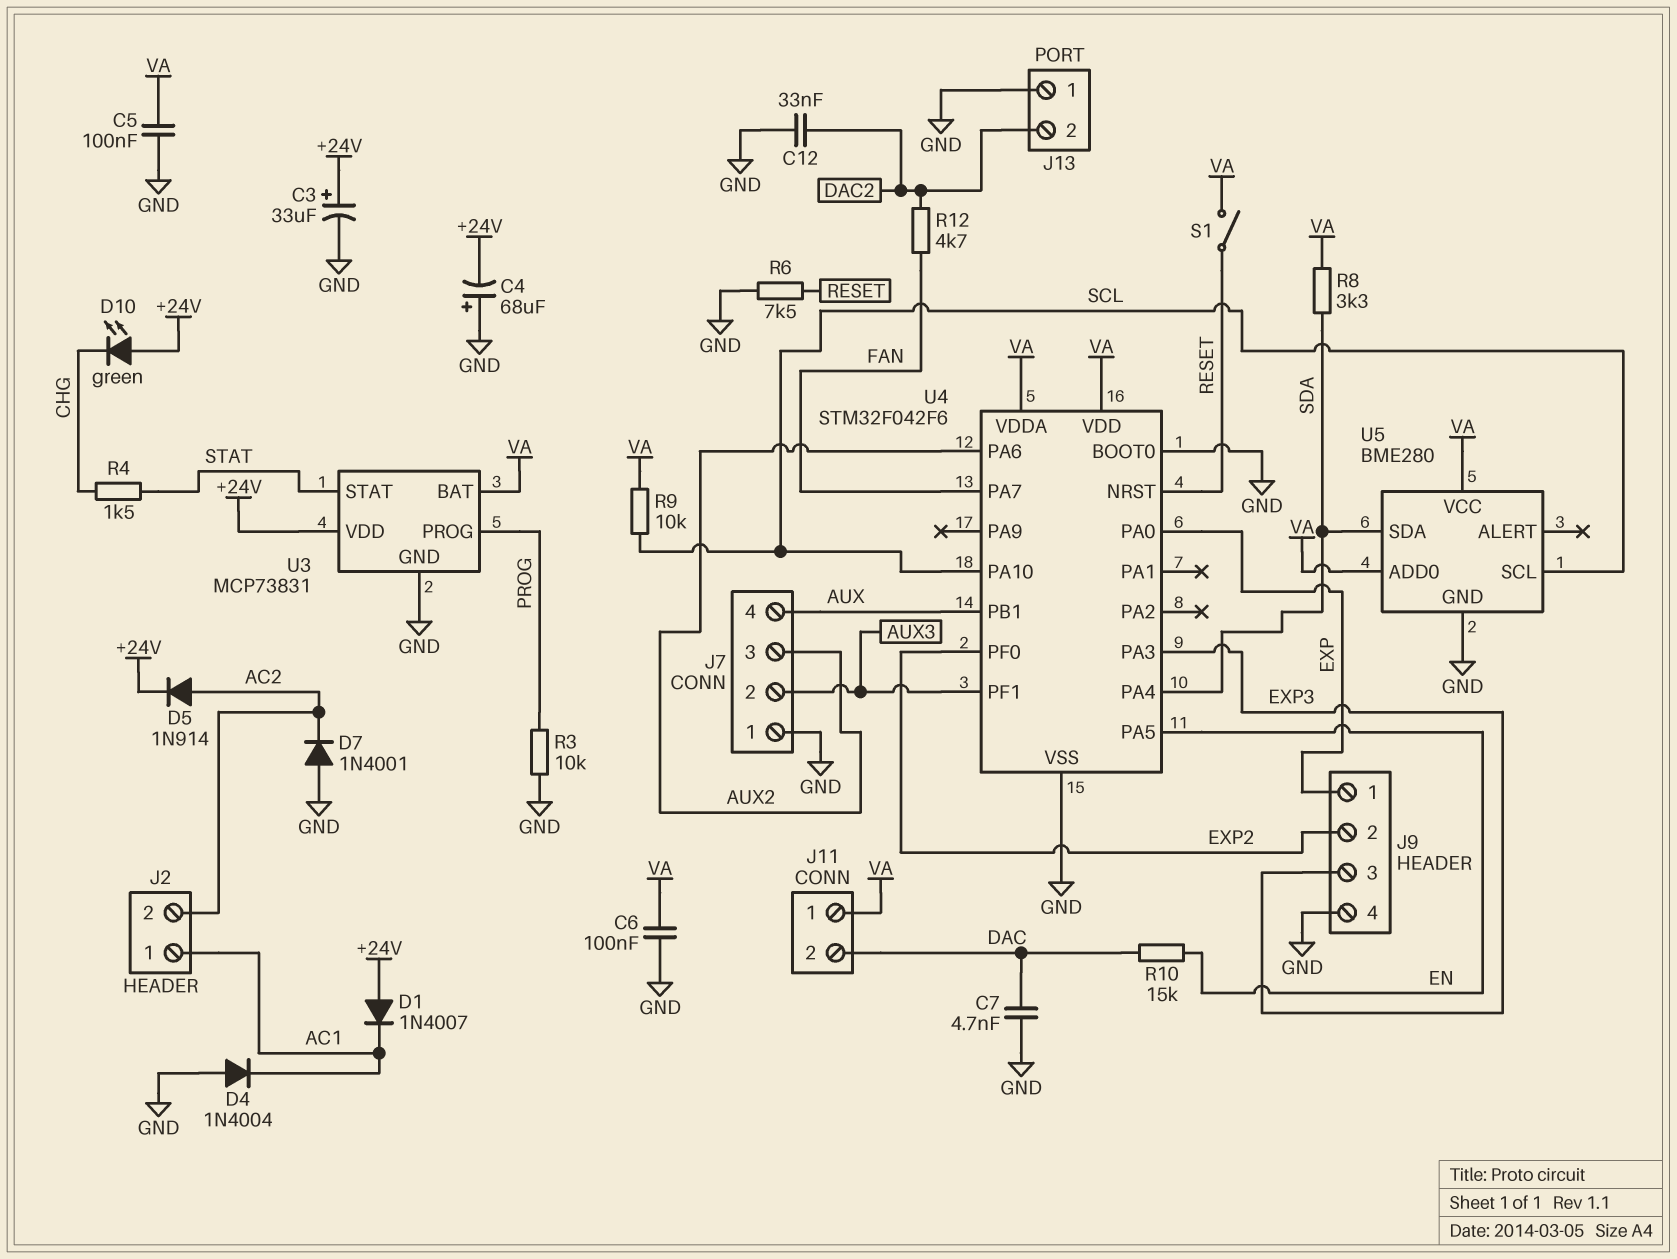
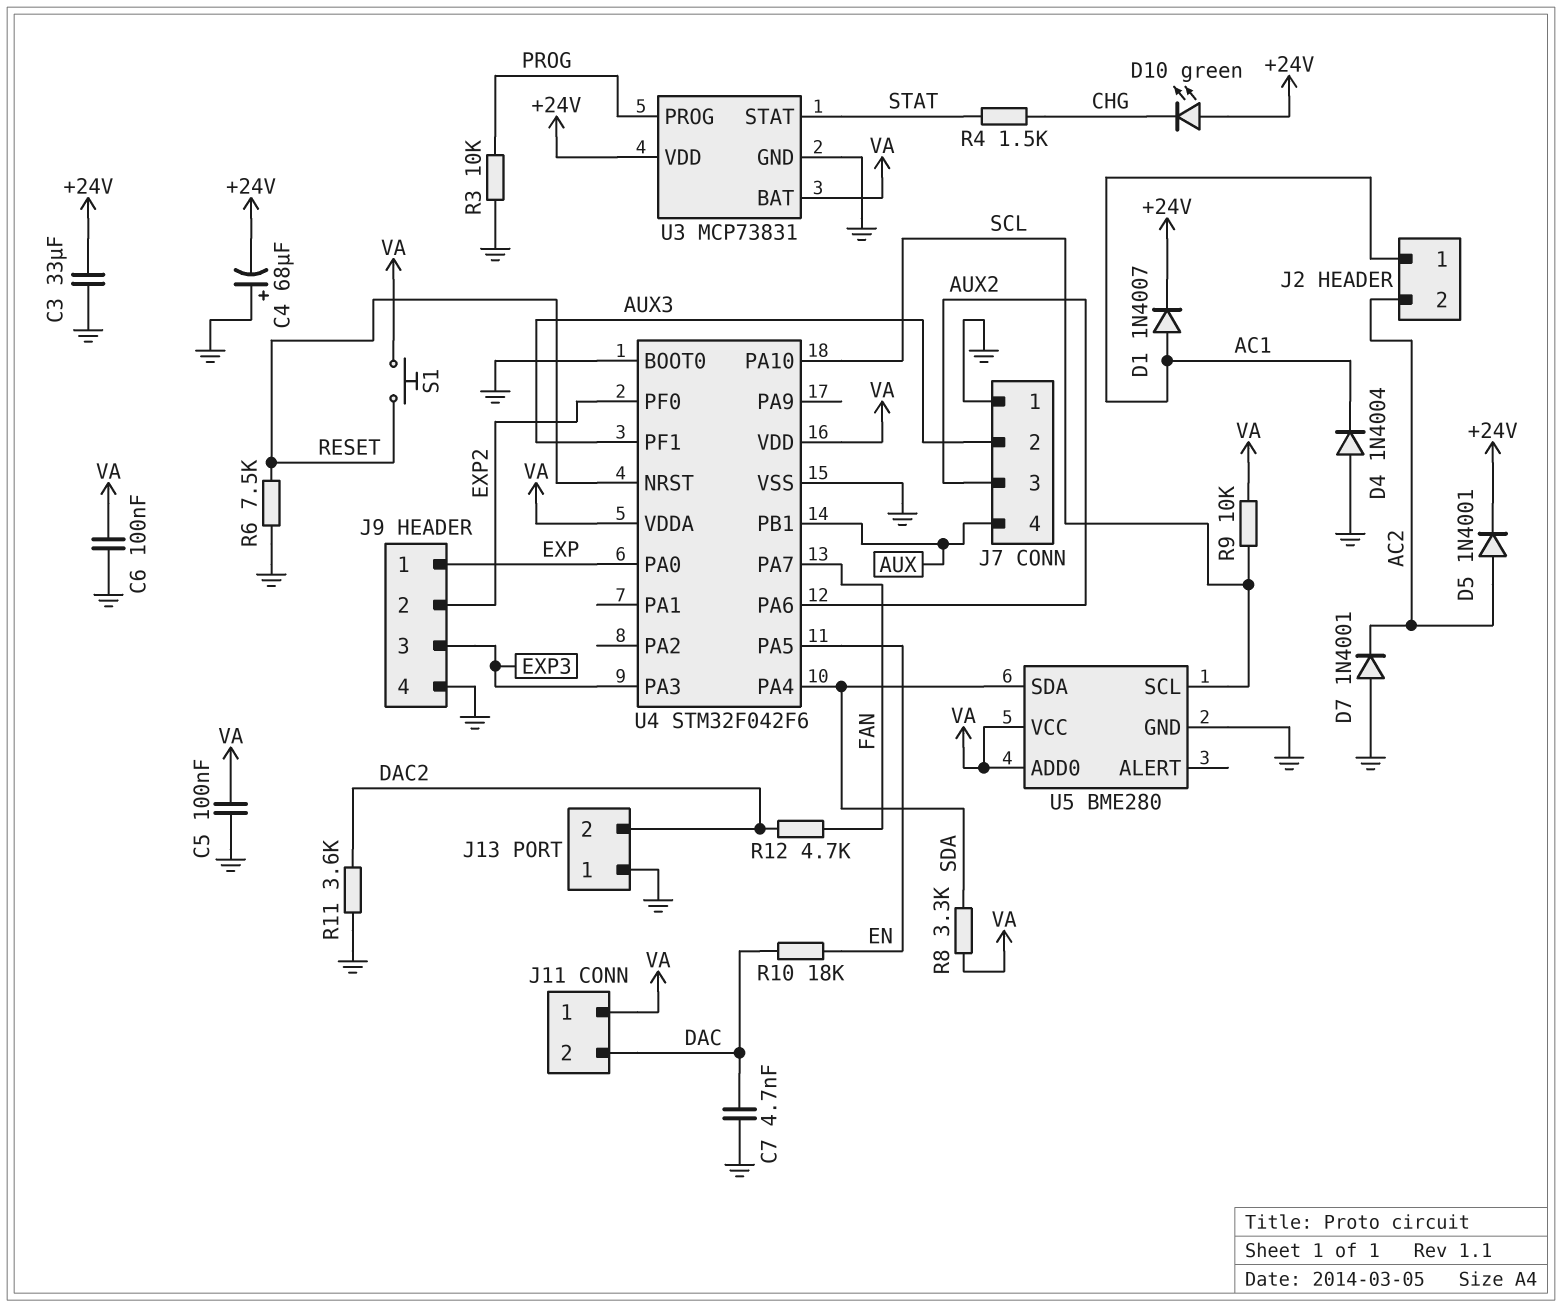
C3: 33uF (plus +24V, minus GND) -> 33uF (+24V, GND)
C12: 33nF (DAC2, GND) -> none
D1: diode 1N4007 (A +24V, K AC1) -> diode 1N4007 (A AC1, K +24V)
D5: diode 1N914 (A AC2, K +24V) -> diode 1N4001 (A AC2, K +24V)
R10: 15k (DAC, EN) -> 18k (DAC, EN)
R11: none -> 3.6k (DAC2, GND)
S1: switch (RESET, VA) -> button (RESET, VA)

